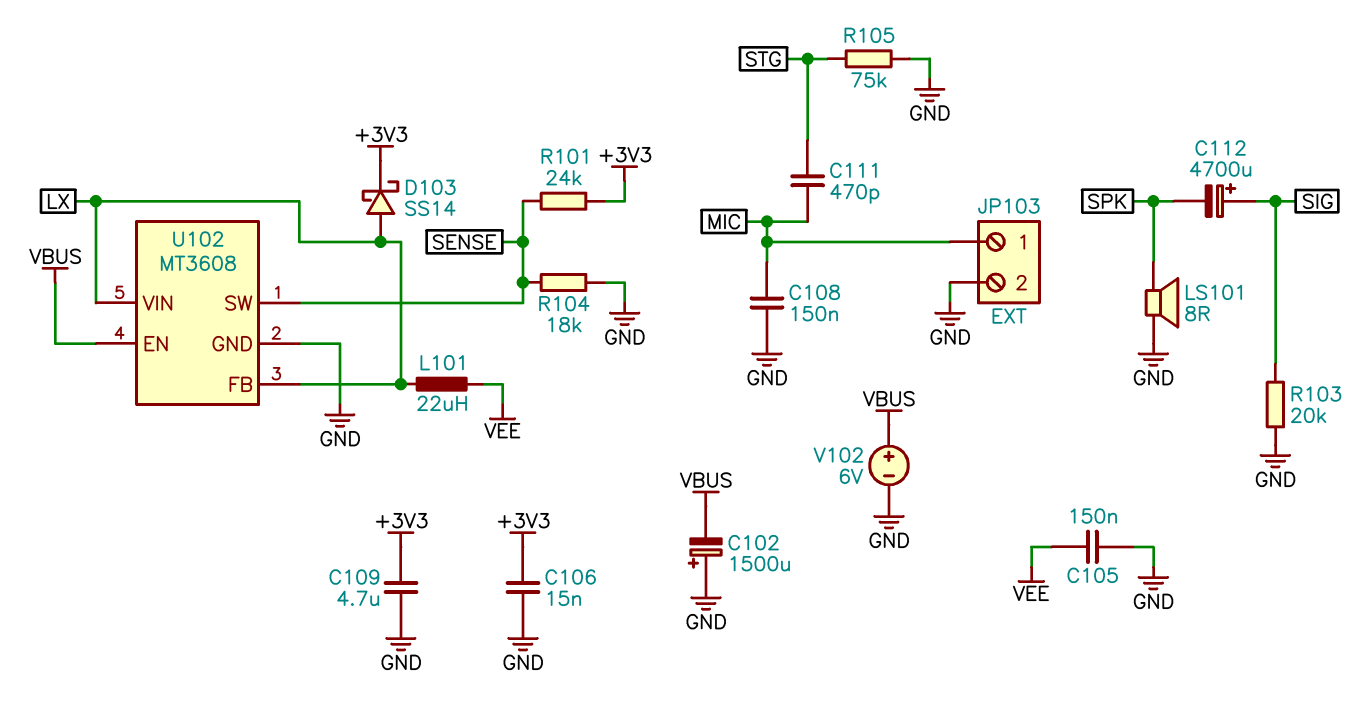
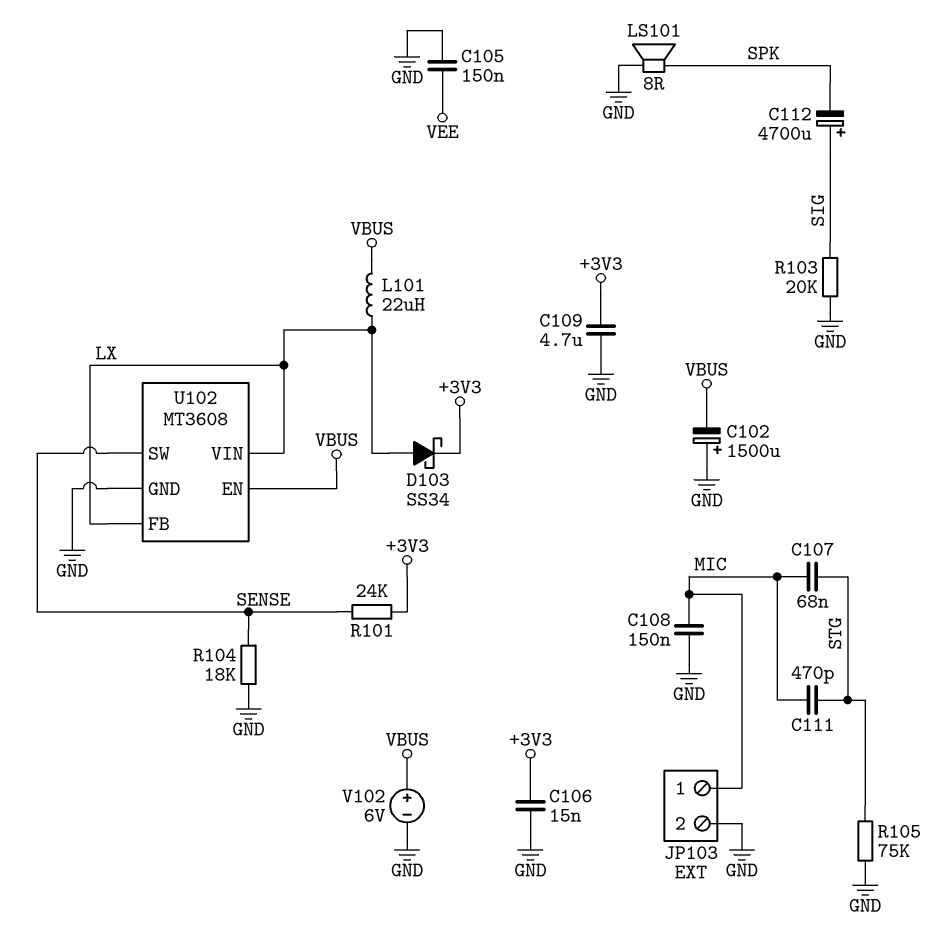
C107: none -> 68nF (MIC, STG)
D103: schottky SS14 (A LX, K +3V3) -> schottky SS34 (A LX, K +3V3)
L101: 22uH (LX, VEE) -> 22uH (LX, VBUS)

